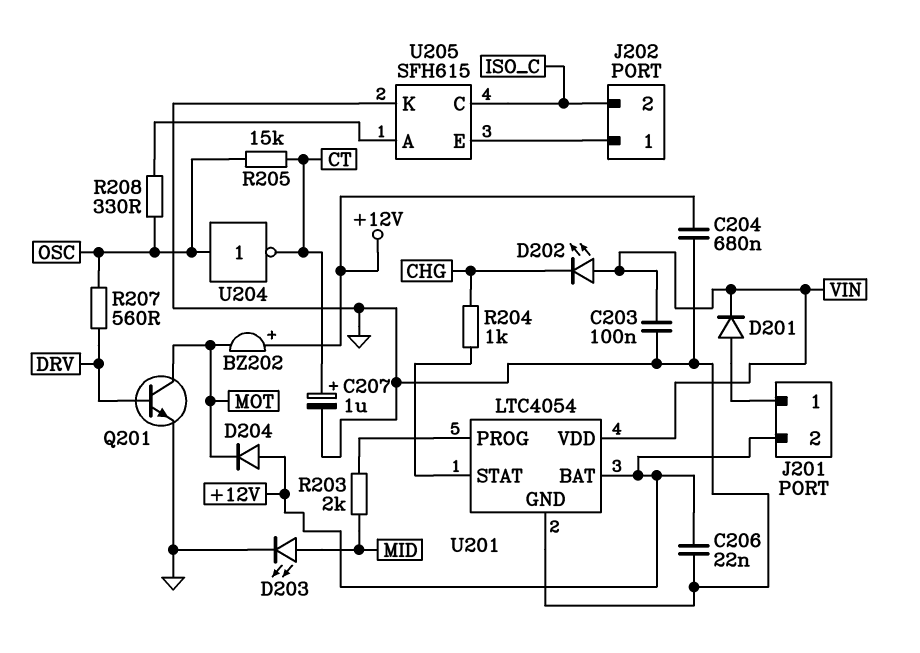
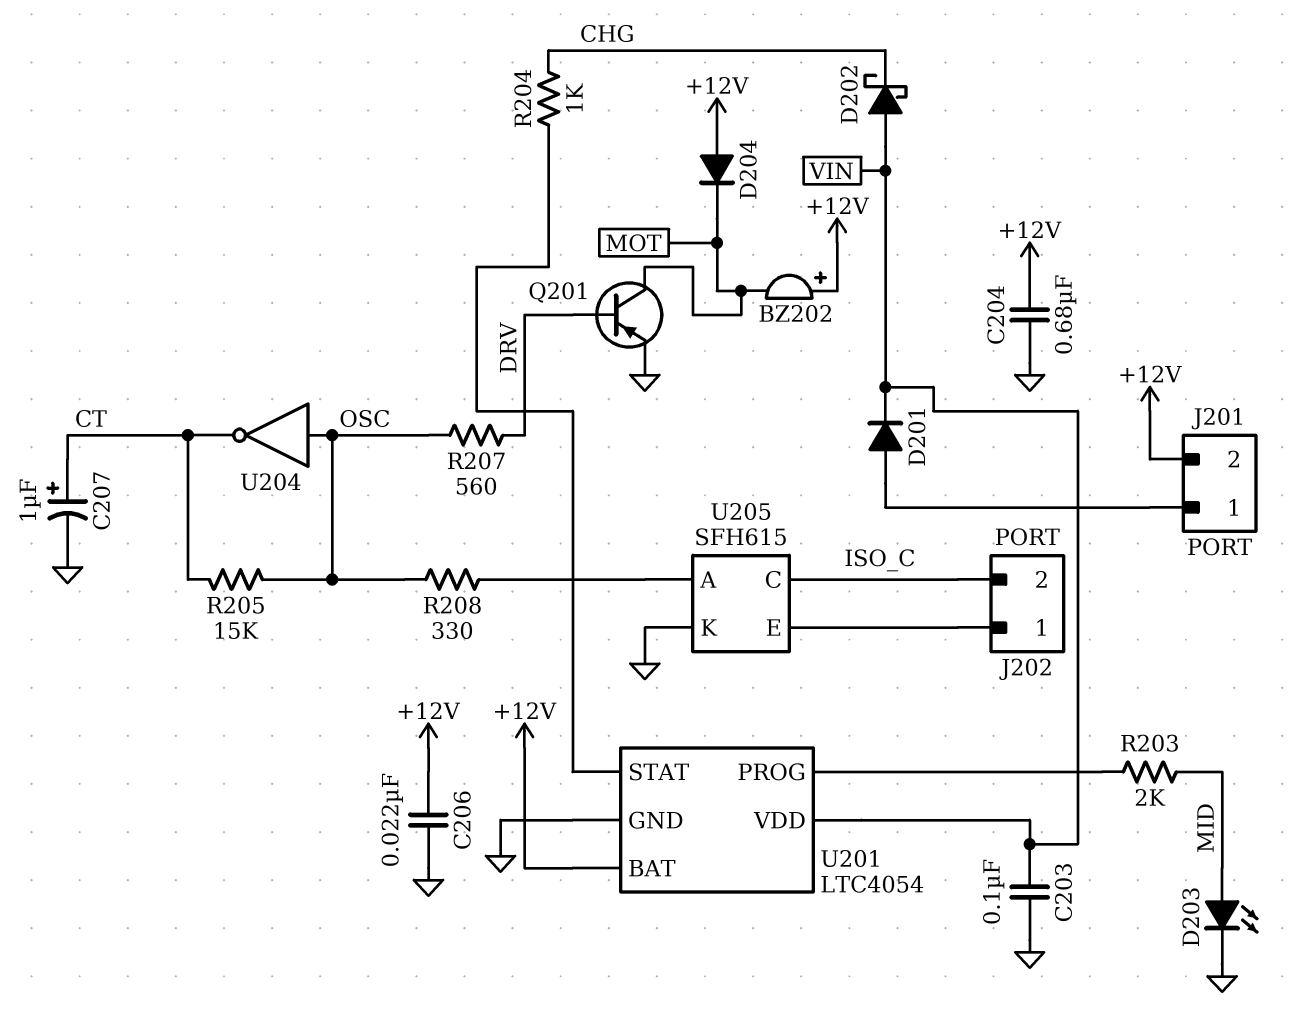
D202: LED (A VIN, K CHG) -> schottky (A VIN, K CHG)
Q201: NPN (B DRV, C MOT, E GND) -> PNP (B DRV, C MOT, E GND)

